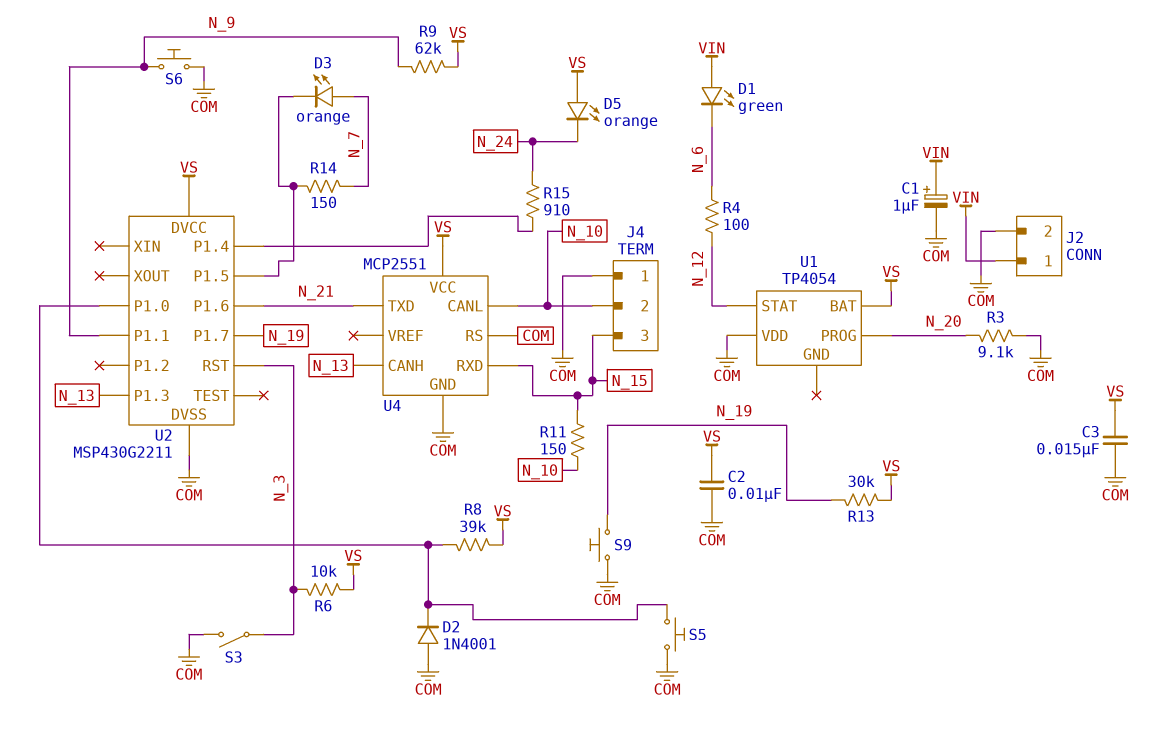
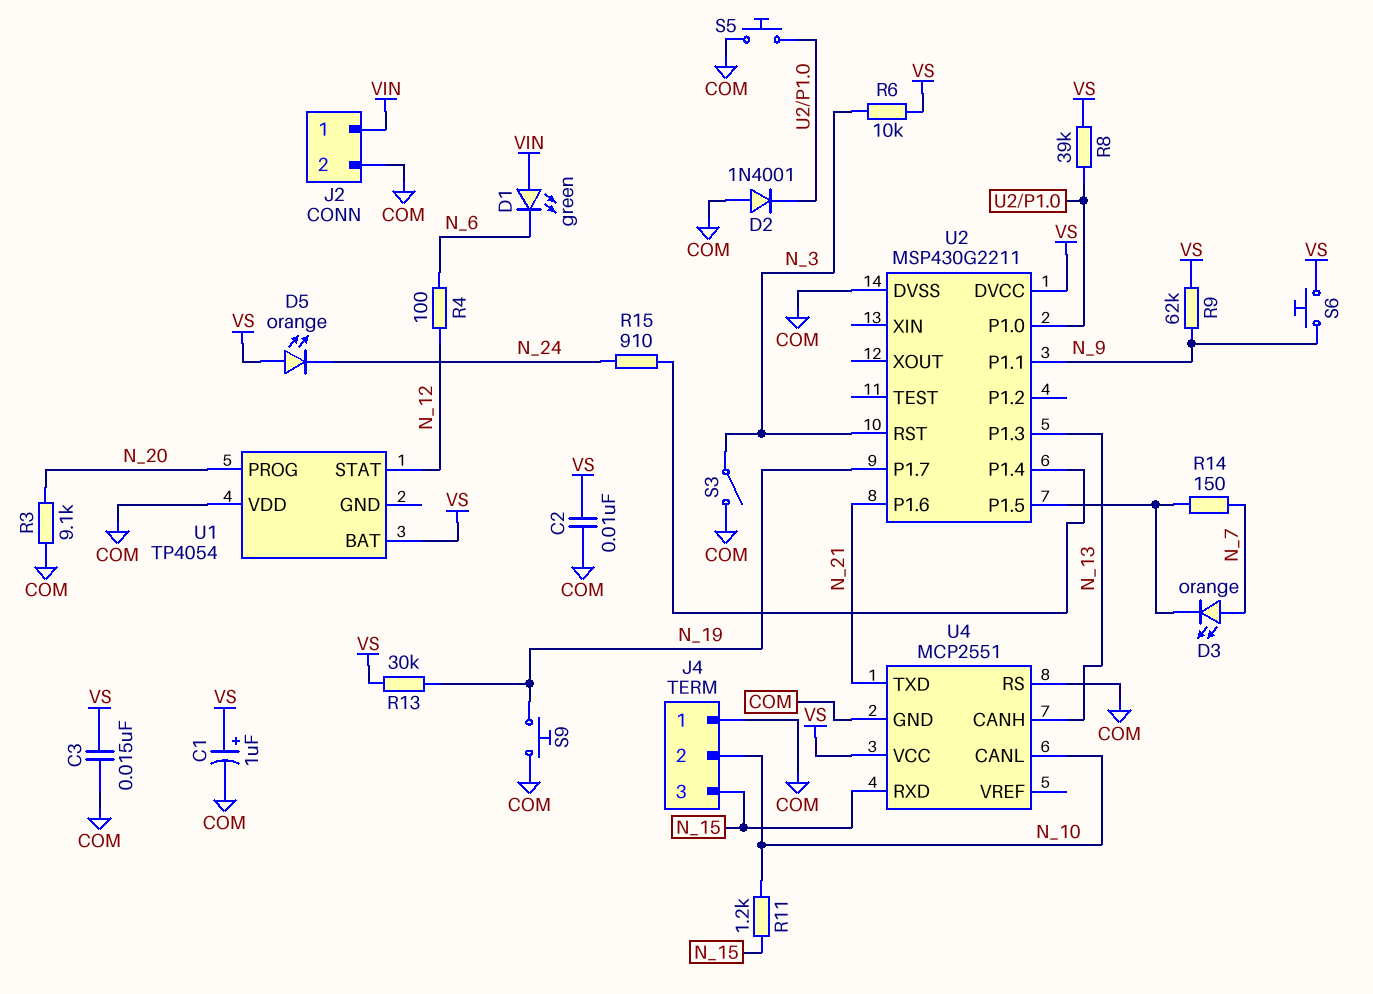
C1: 1uF (plus VIN, minus COM) -> 1uF (plus VS, minus COM)
R11: 150 (N_10, N_15) -> 1.2k (N_10, N_15)
S6: button (COM, N_9) -> button (N_9, VS)

